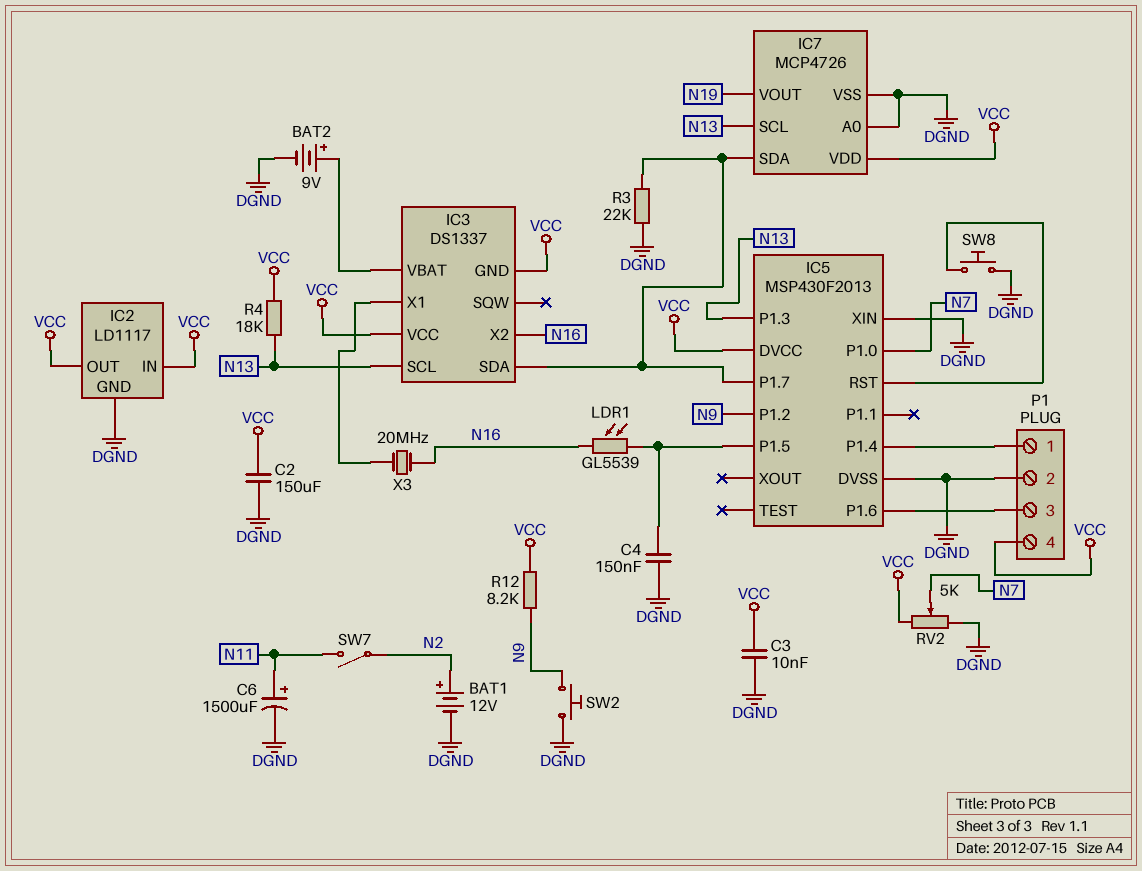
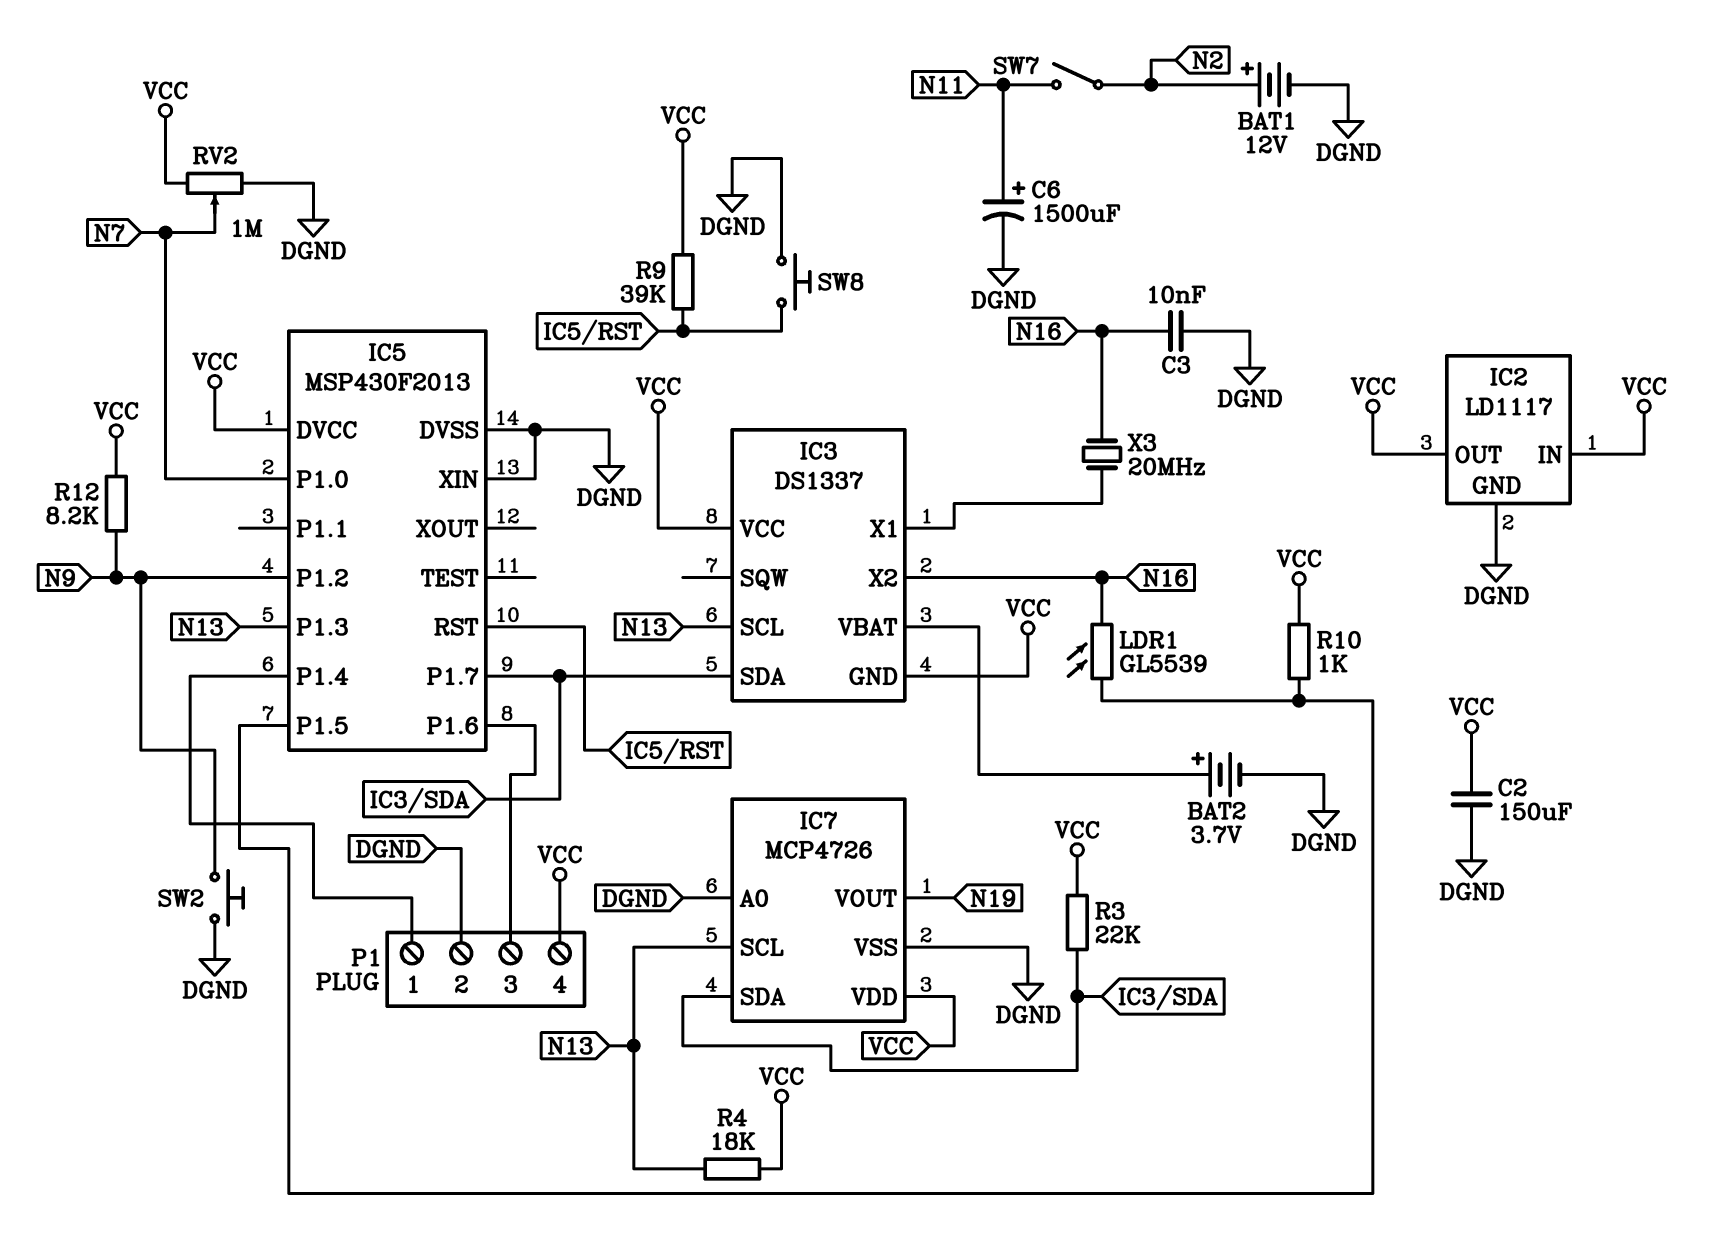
BAT2: 9V (plus IC3/VBAT, minus DGND) -> 3.7V (plus IC3/VBAT, minus DGND)
C3: 10nF (DGND, VCC) -> 10nF (DGND, N16)
C4: 150nF (DGND, IC5/P1.5) -> none
R3: 22k (DGND, IC3/SDA) -> 22k (IC3/SDA, VCC)
R9: none -> 39k (IC5/RST, VCC)
R10: none -> 1k (IC5/P1.5, VCC)
RV2: 5k (DGND, VCC, wiper N7) -> 1M (DGND, VCC, wiper N7)

